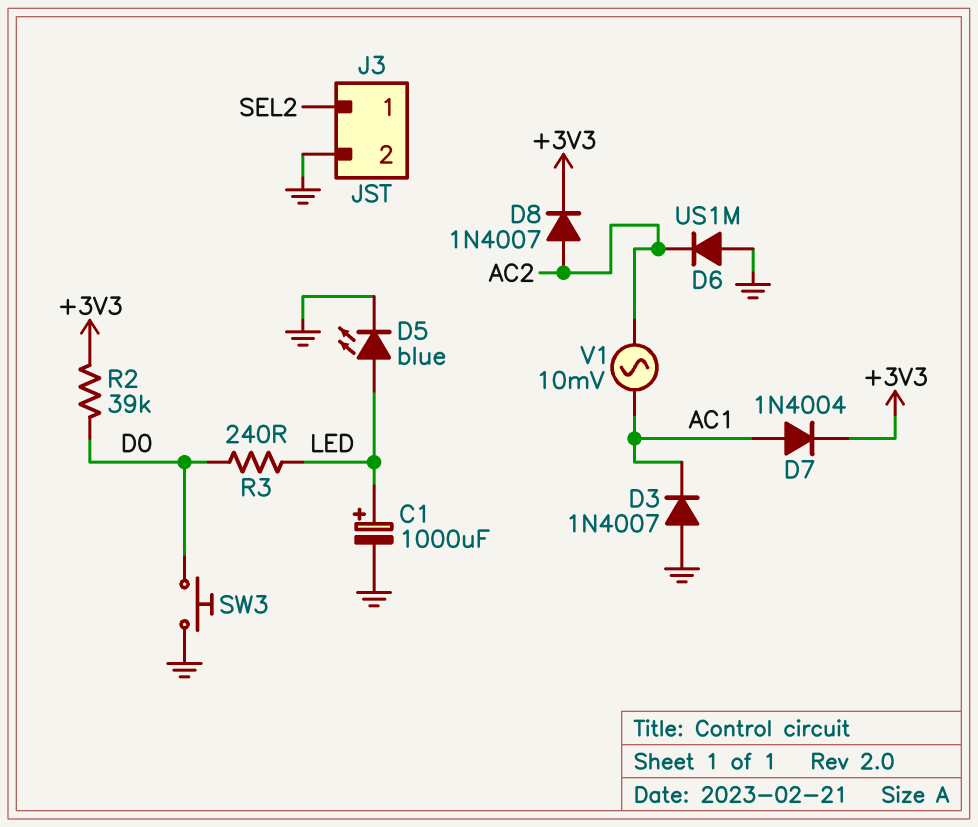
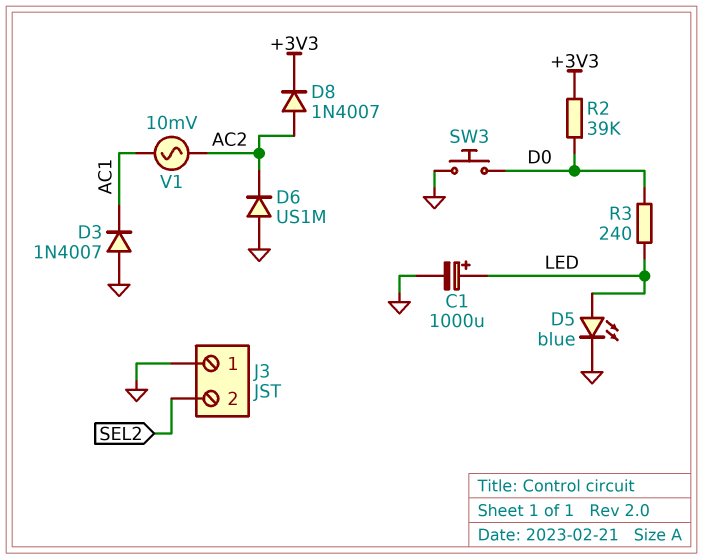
D7: diode 1N4004 (A AC1, K +3V3) -> none
J3 pin 1: SEL2 -> GND
J3 pin 2: GND -> SEL2

